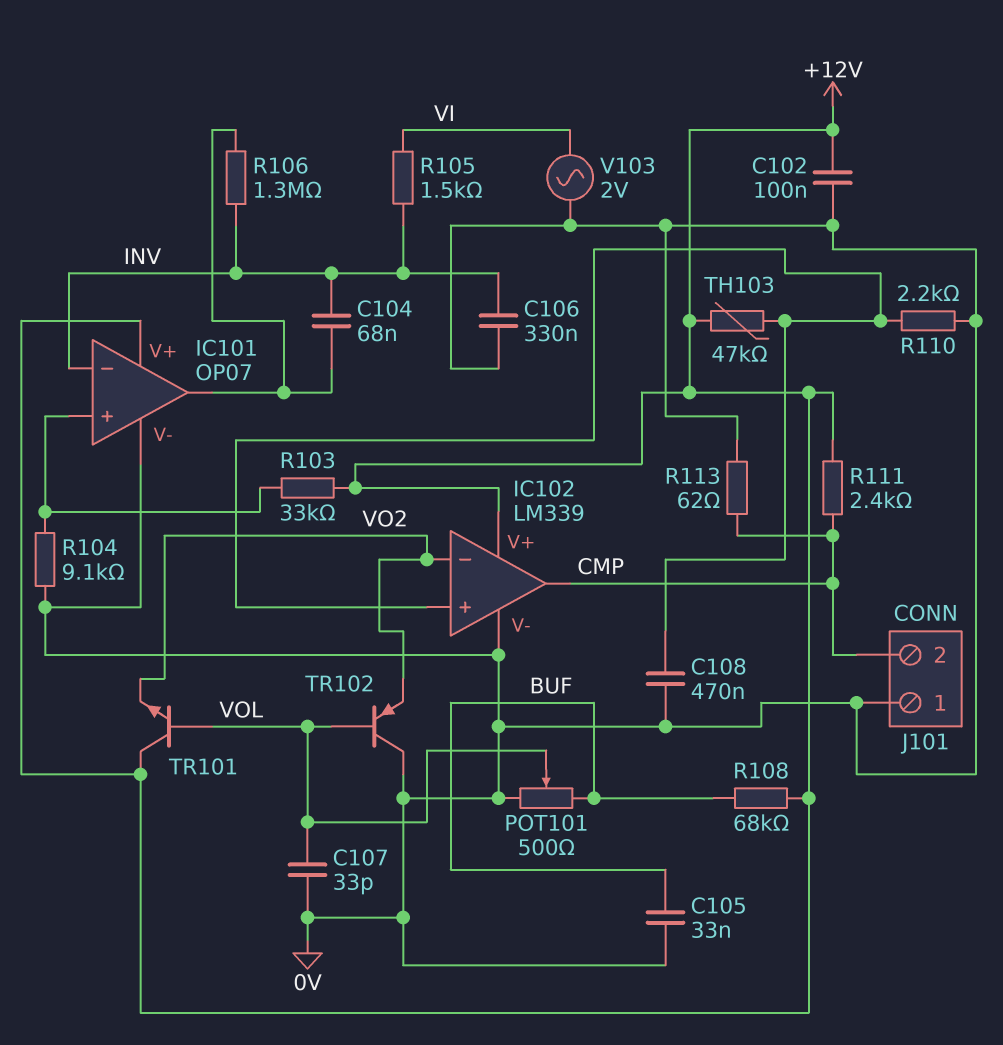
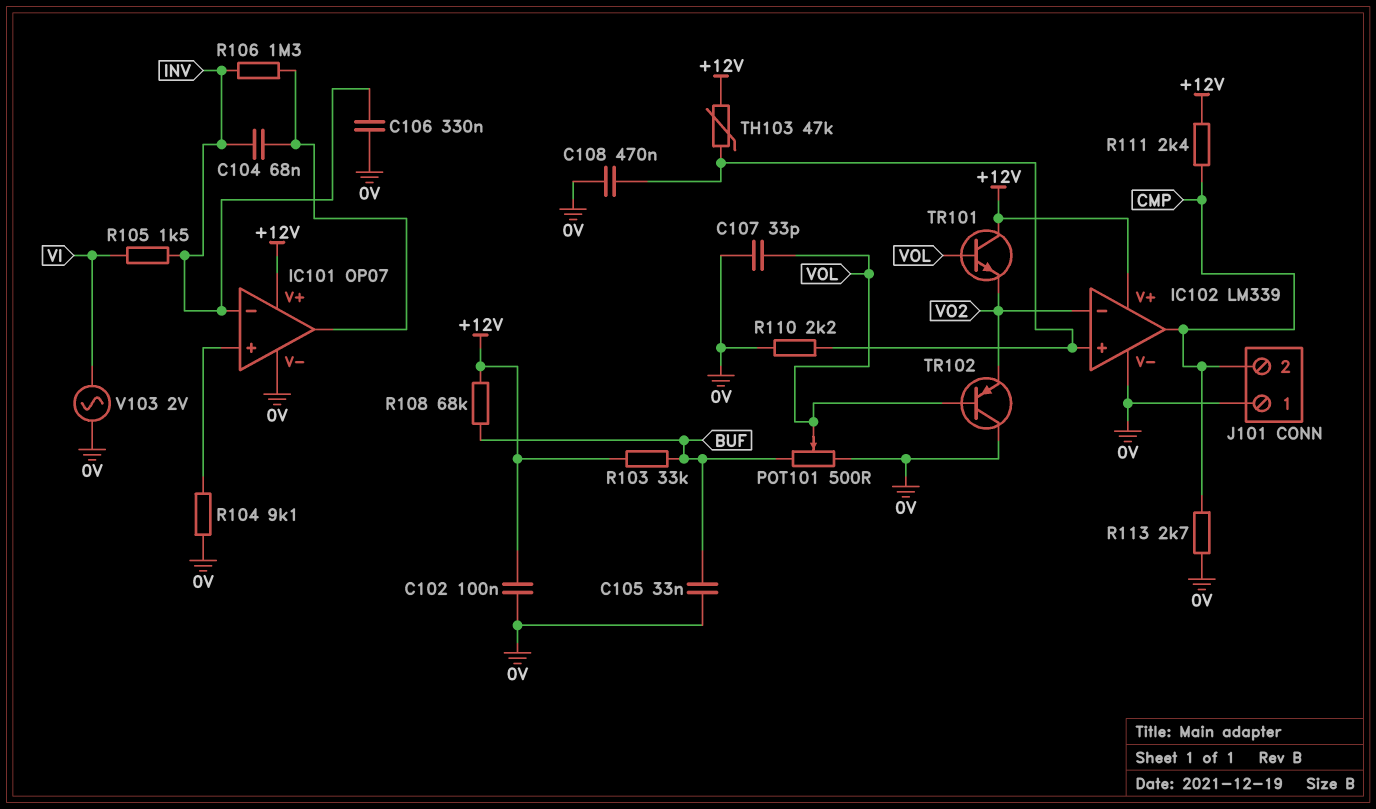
R103: 33k (+12V, IC101/in+) -> 33k (+12V, BUF)
R113: 62 (0V, CMP) -> 2.7k (0V, CMP)

